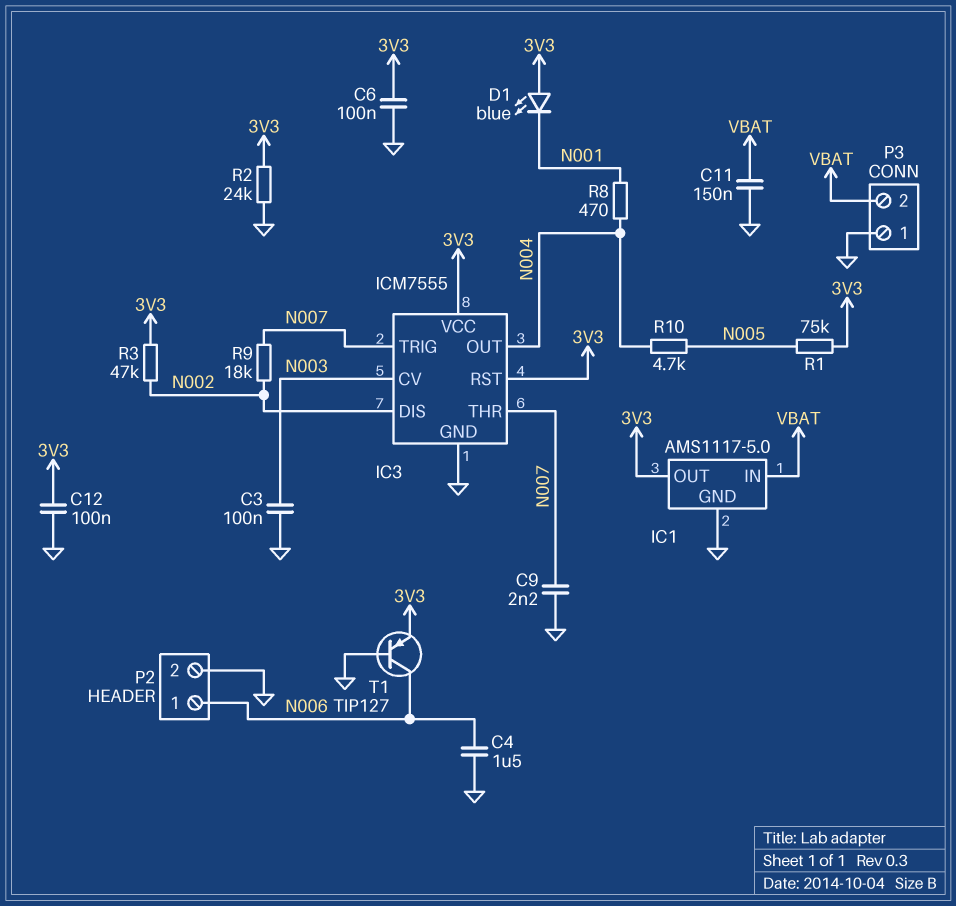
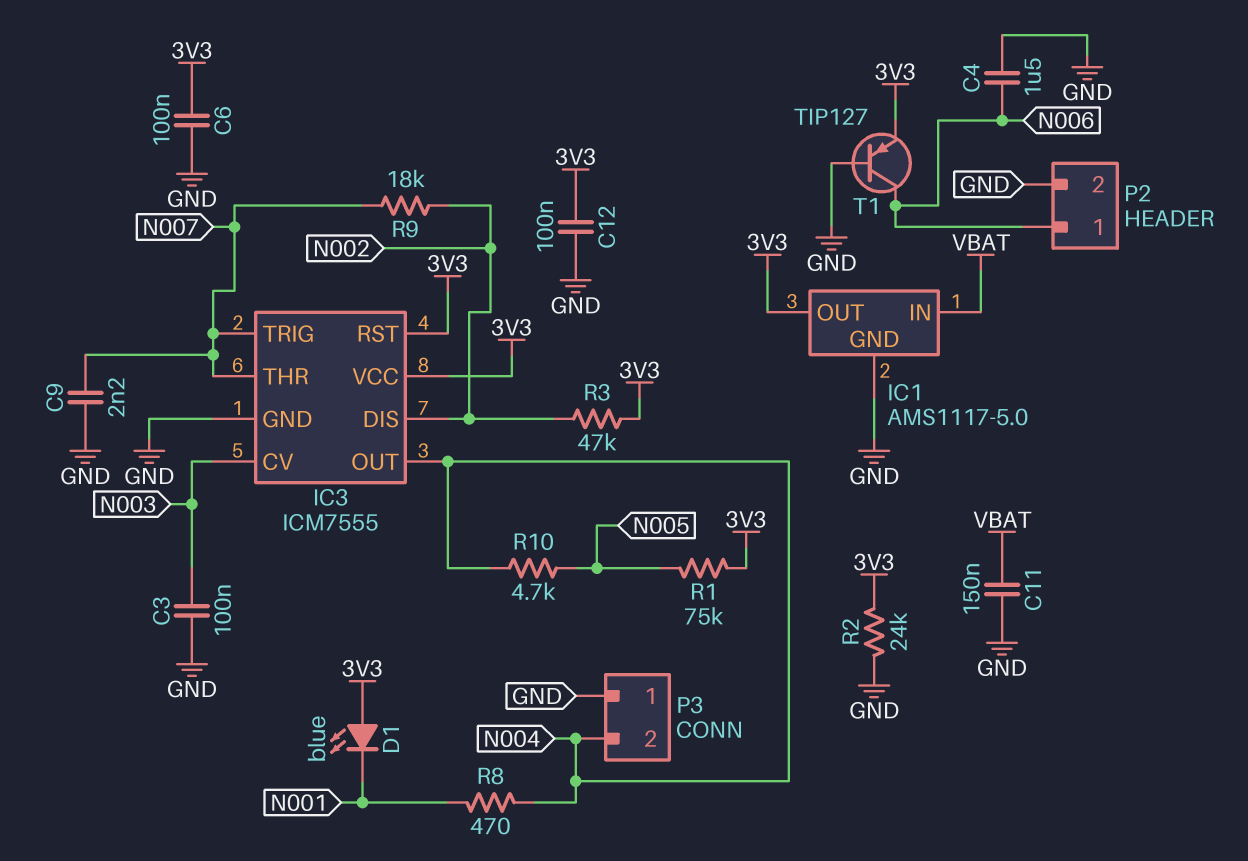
P3 pin 2: VBAT -> N004

